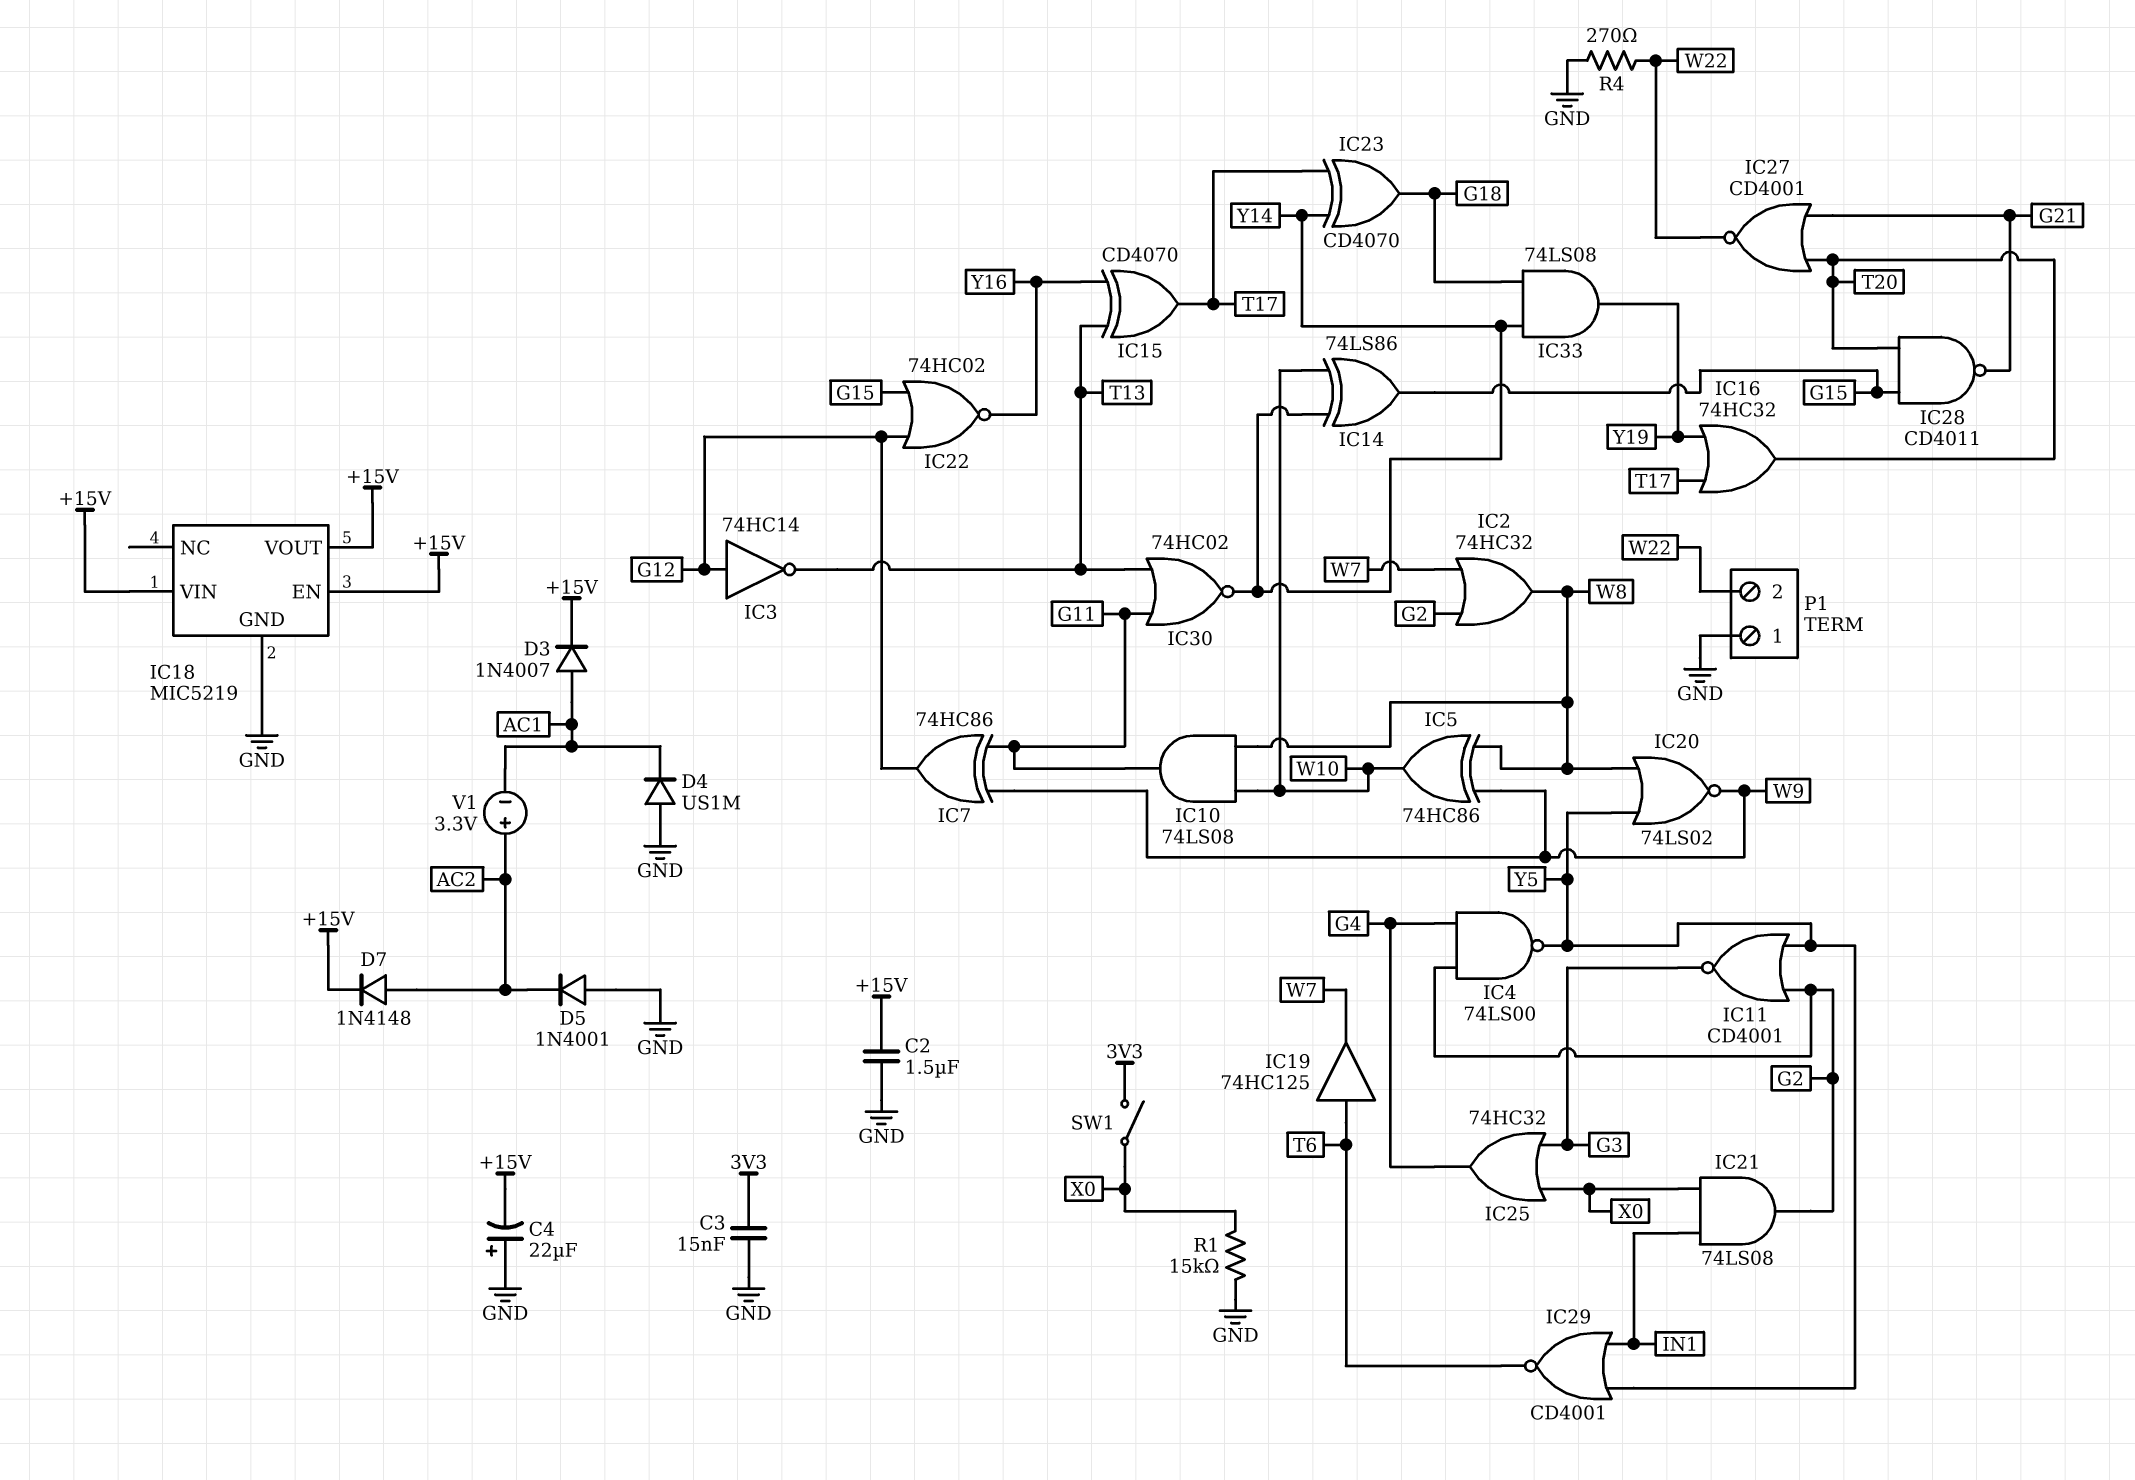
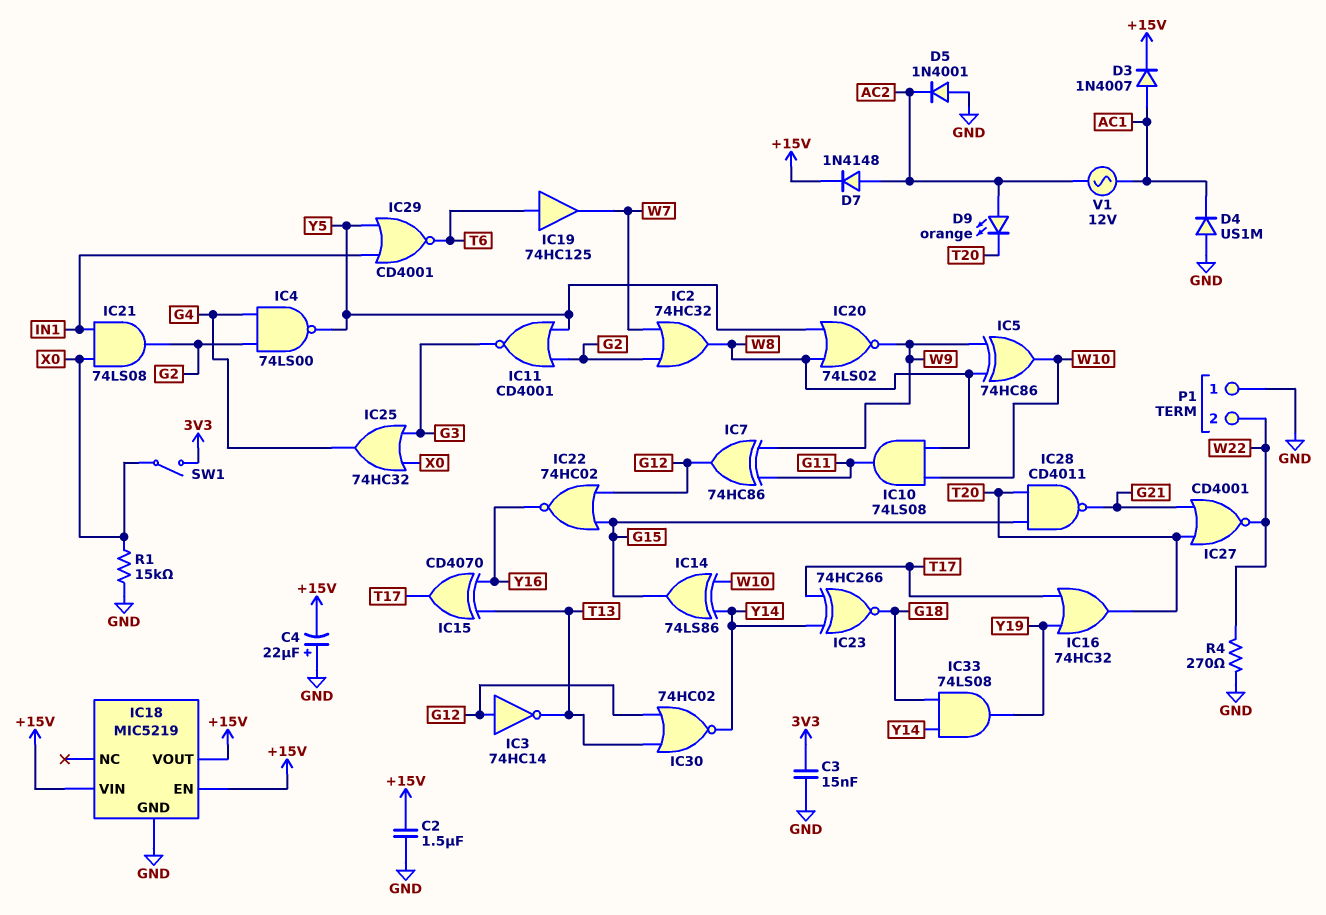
D9: none -> LED orange (A AC2, K T20)
IC23: XOR CD4070 (in T17, in Y14, out G18) -> XNOR 74HC266 (in T17, in Y14, out G18)
IC30: NOR 74HC02 (in G11, in T13, out Y14) -> NOR 74HC02 (in G12, in T13, out Y14)
V1: 3.3V (plus AC2, minus AC1) -> AC 12V (AC1, AC2)

